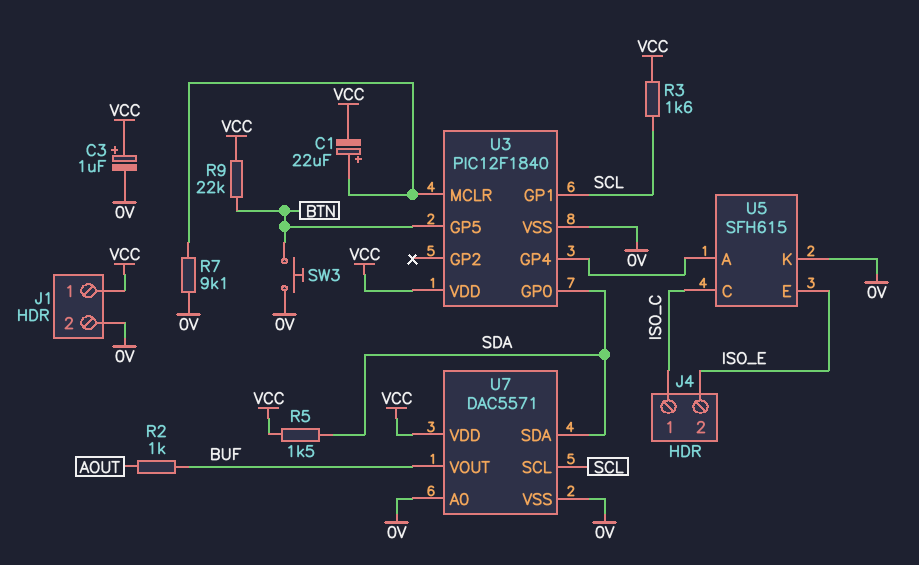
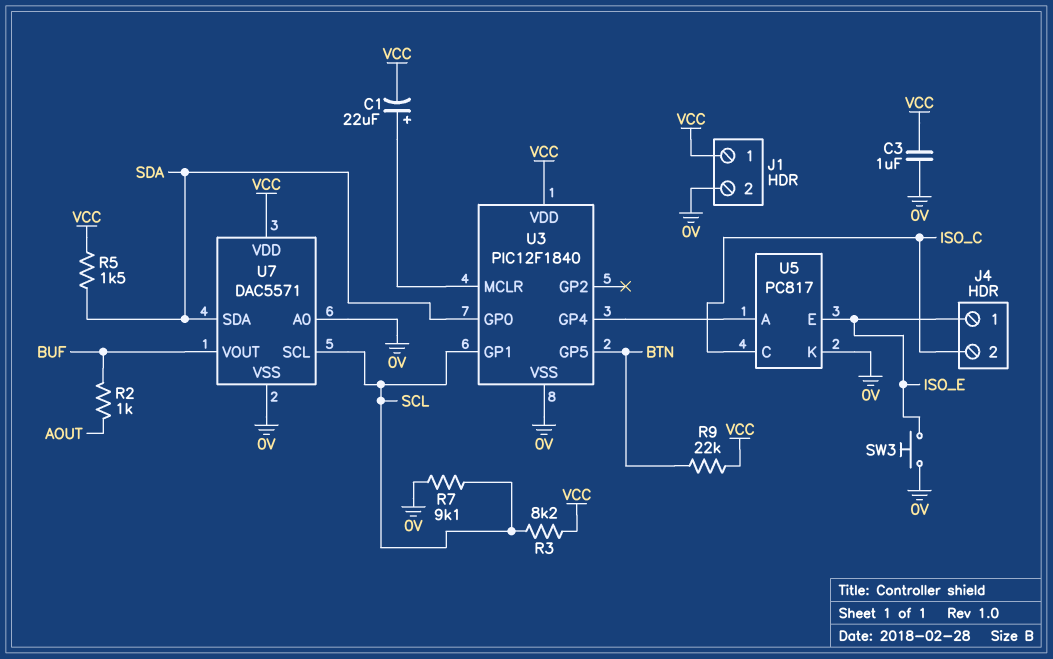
C3: 1uF (plus VCC, minus 0V) -> 1uF (0V, VCC)
J4 pin 1: ISO_C -> ISO_E
J4 pin 2: ISO_E -> ISO_C
R3: 1.6k (SCL, VCC) -> 8.2k (SCL, VCC)
R7: 9.1k (0V, U3/MCLR) -> 9.1k (0V, SCL)
SW3: button (0V, BTN) -> button (0V, ISO_E)
U5: SFH615 -> PC817

